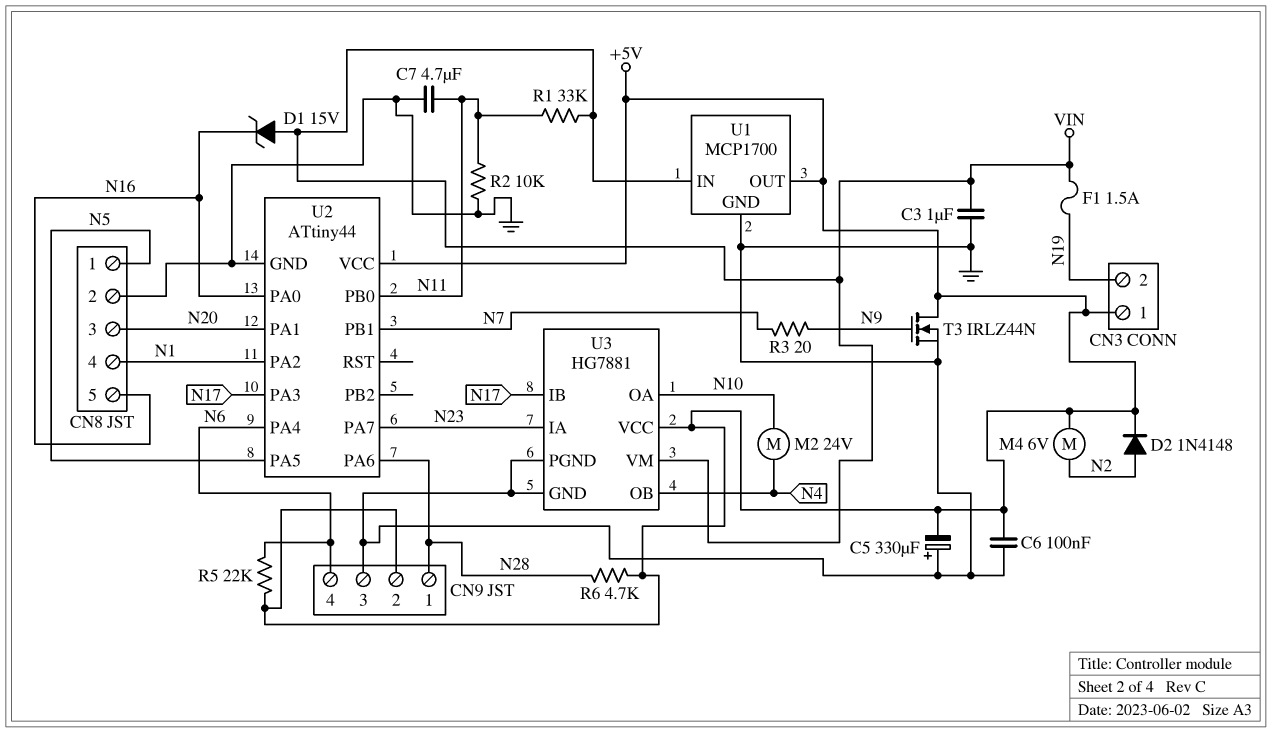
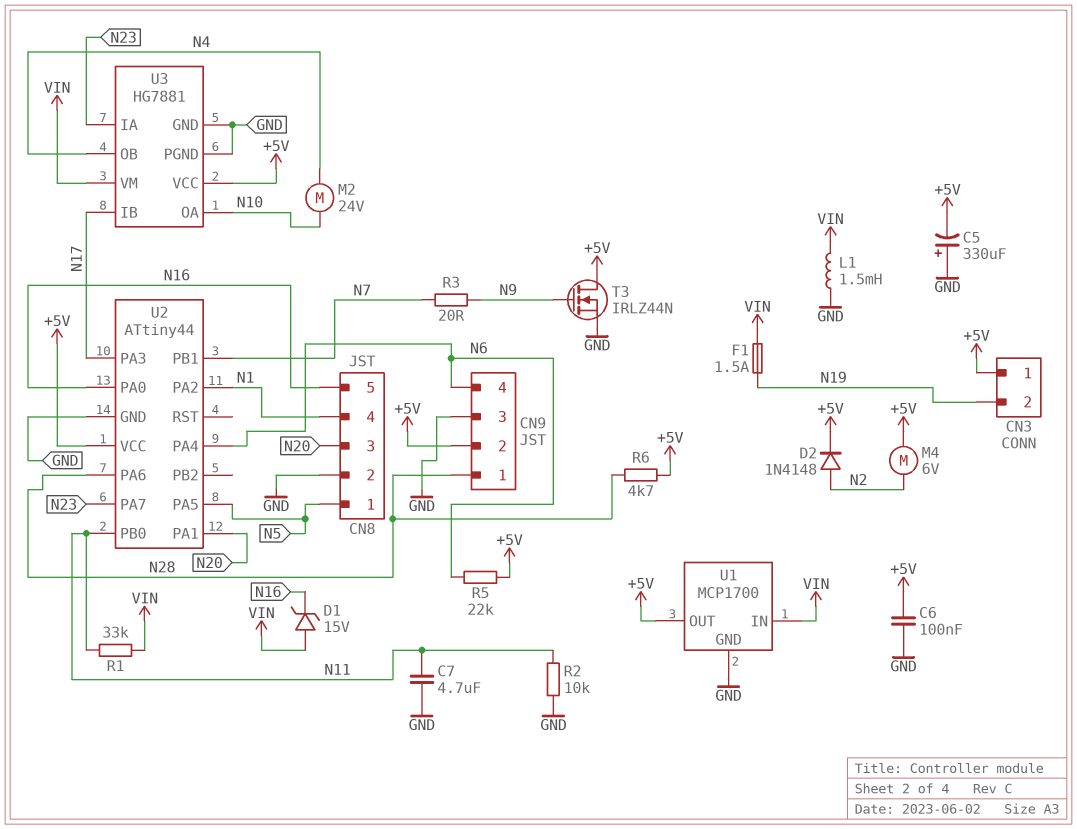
C3: 1uF (GND, VIN) -> none
L1: none -> 1.5mH (GND, VIN)

